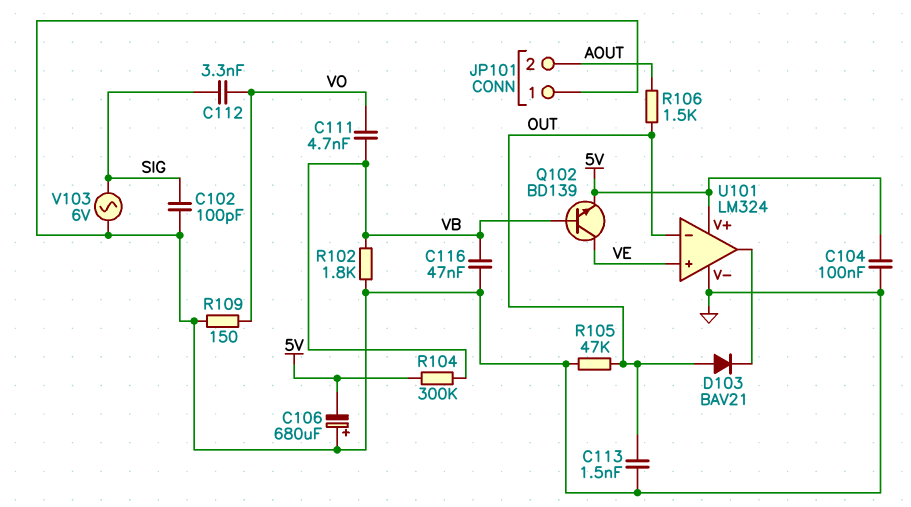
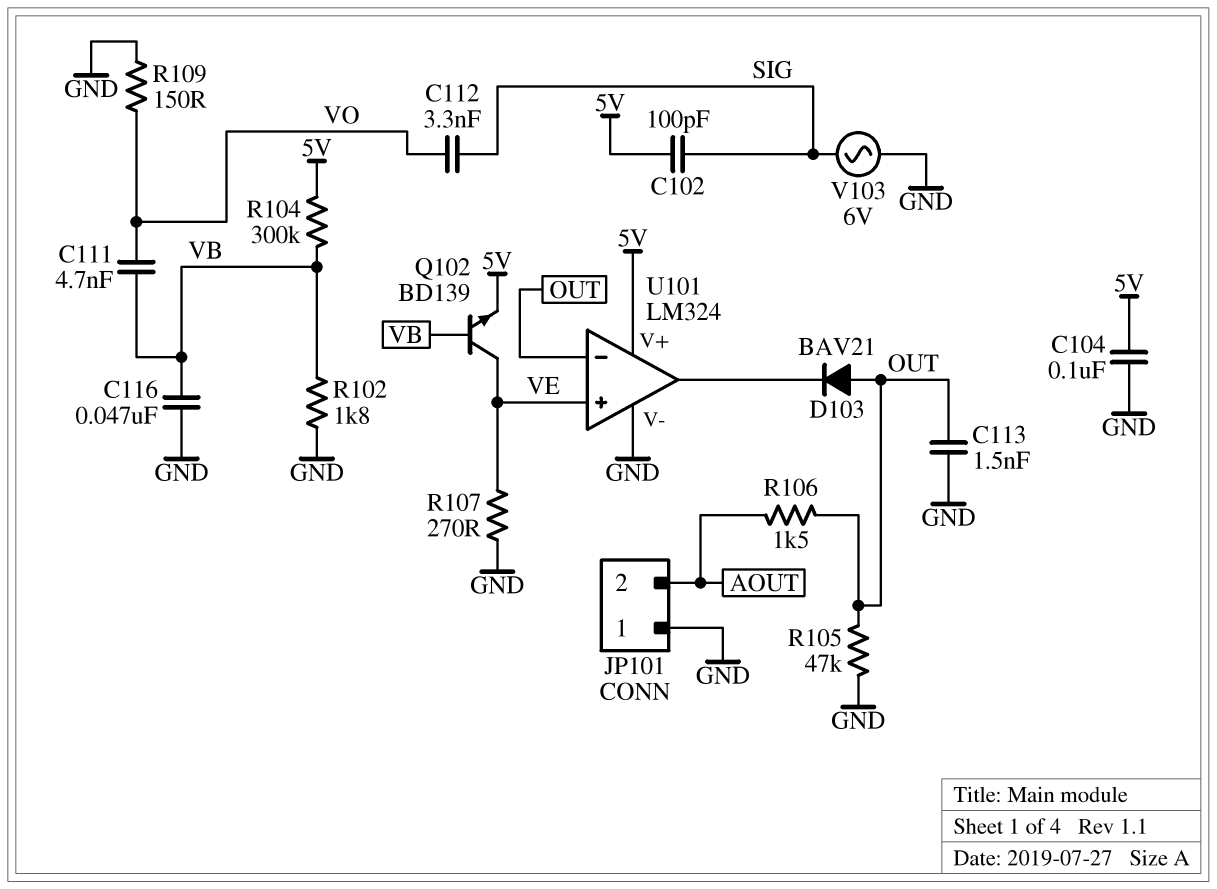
C102: 100pF (GND, SIG) -> 100pF (5V, SIG)
C106: 680uF (plus GND, minus 5V) -> none
R107: none -> 270 (GND, VE)

